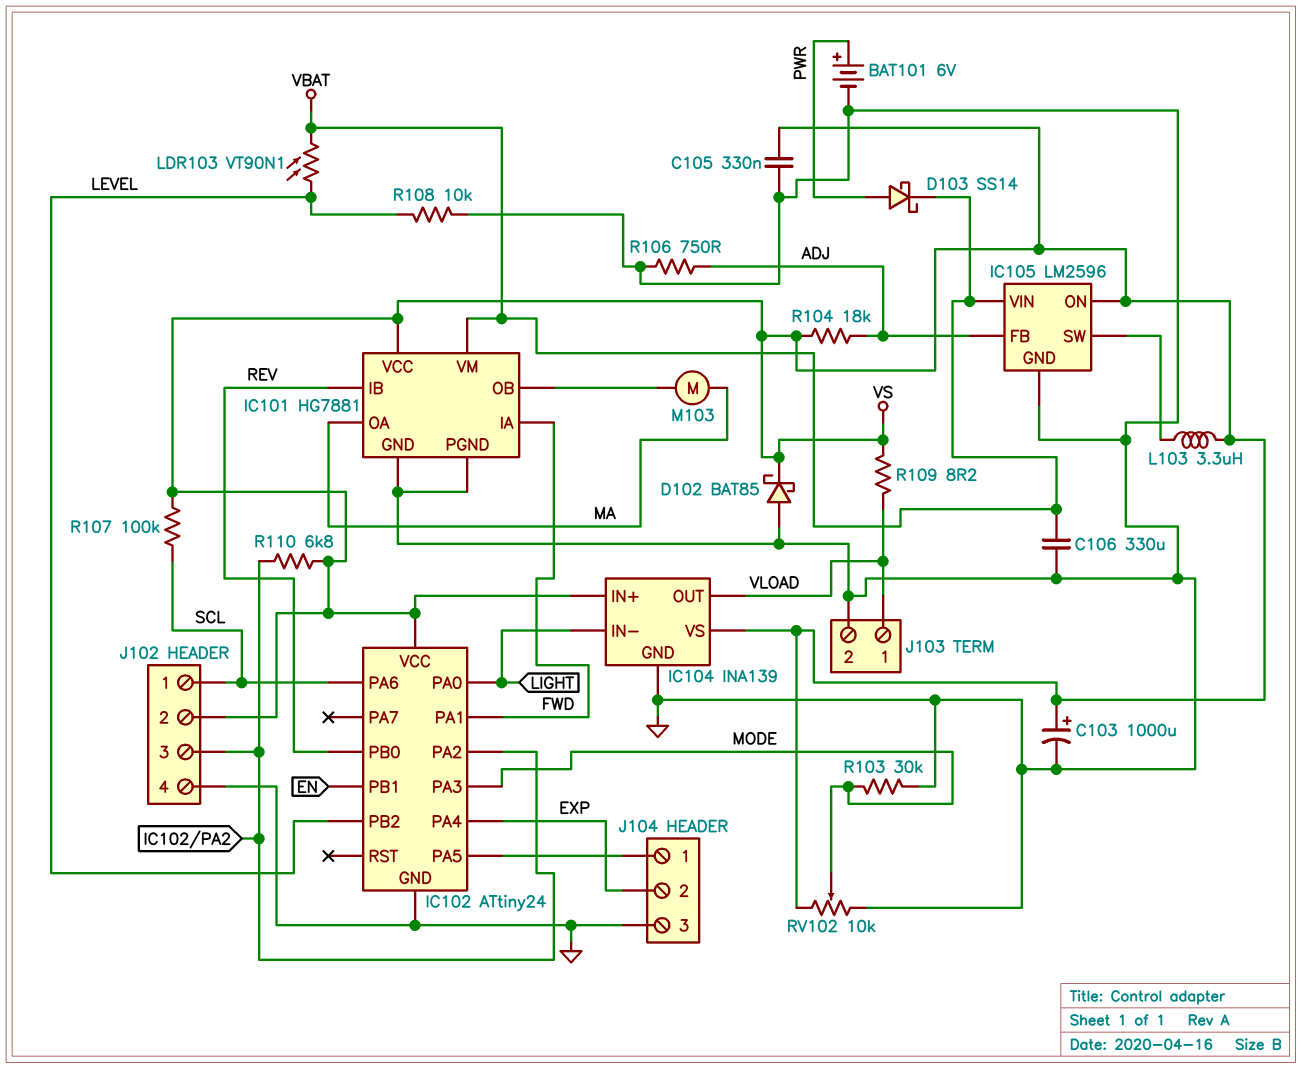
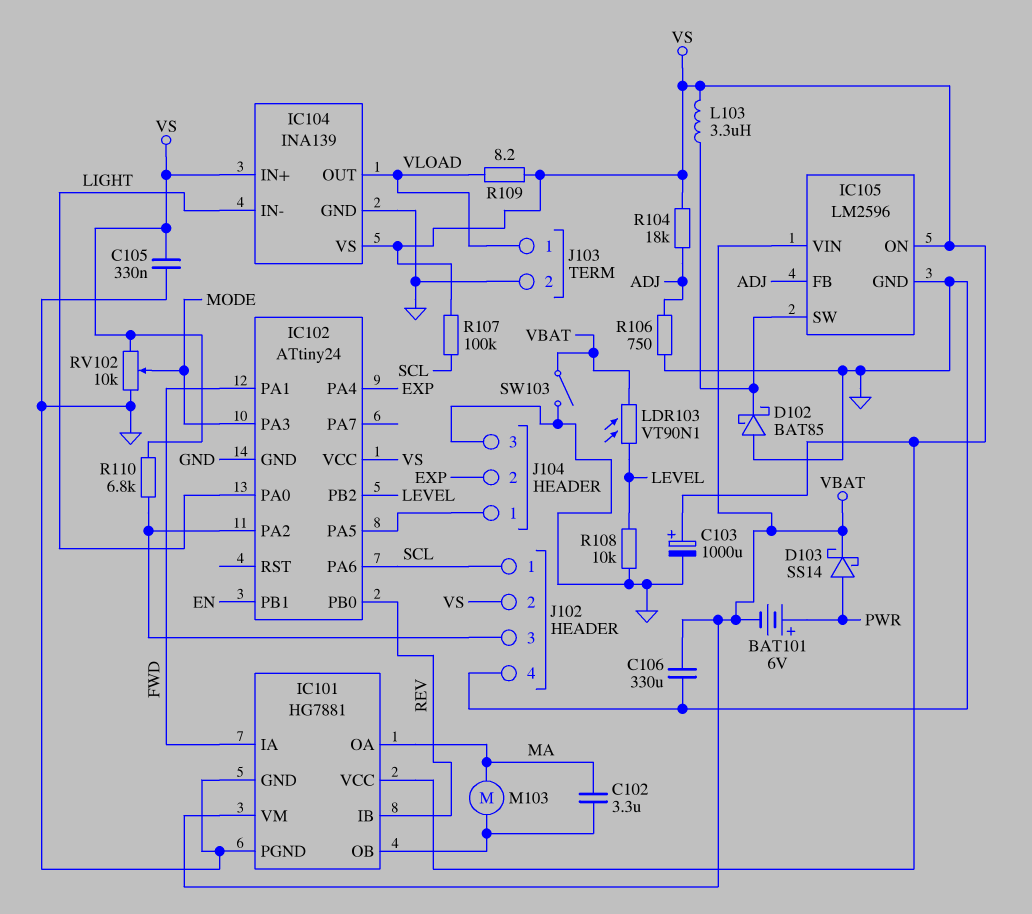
BAT101: 6V (plus PWR, minus GND) -> 6V (plus PWR, minus VBAT)
C102: none -> 3.3uF (IC101/OB, MA)
D102: schottky BAT85 (A GND, K VS) -> schottky BAT85 (A GND, K IC105/SW)
R103: 30k (GND, MODE) -> none
SW103: none -> switch (GND, VBAT)

